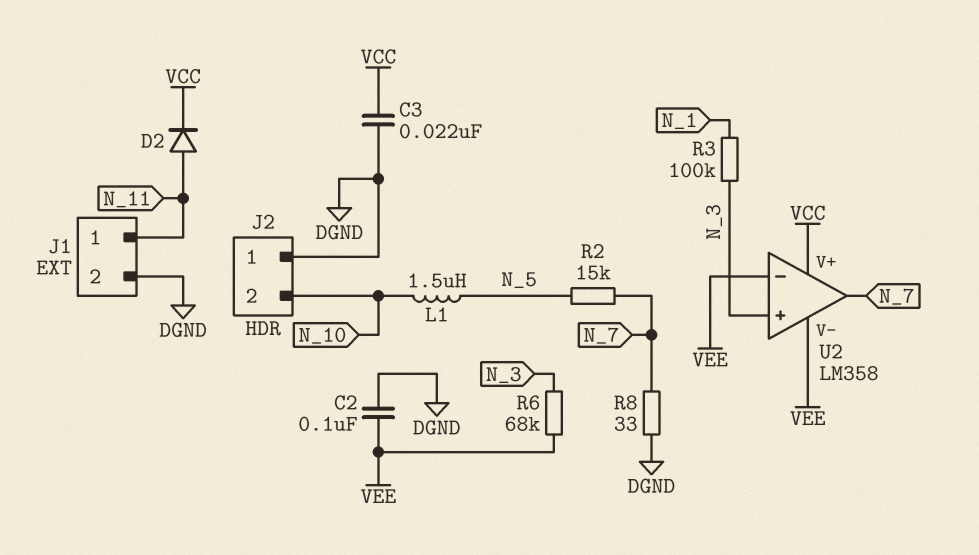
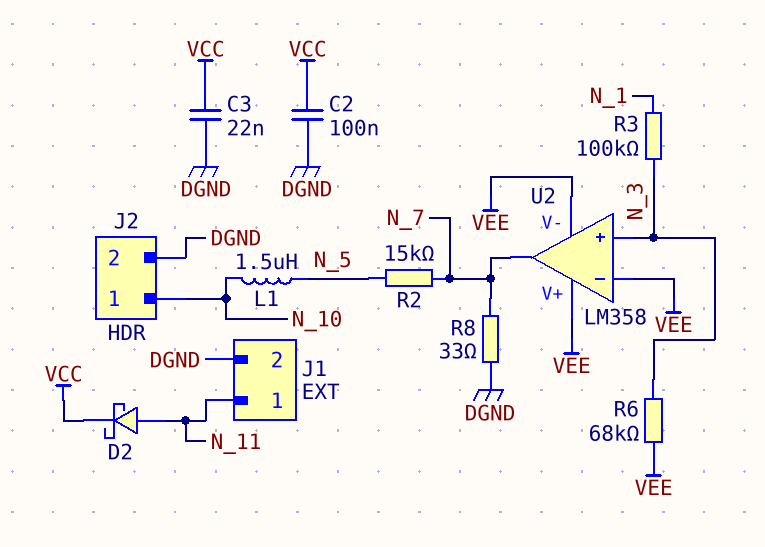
C2: 100nF (DGND, VEE) -> 100nF (DGND, VCC)
D2: diode (A N_11, K VCC) -> schottky (A N_11, K VCC)
J2 pin 1: DGND -> N_10
J2 pin 2: N_10 -> DGND
U2 pin V+: VCC -> VEE

